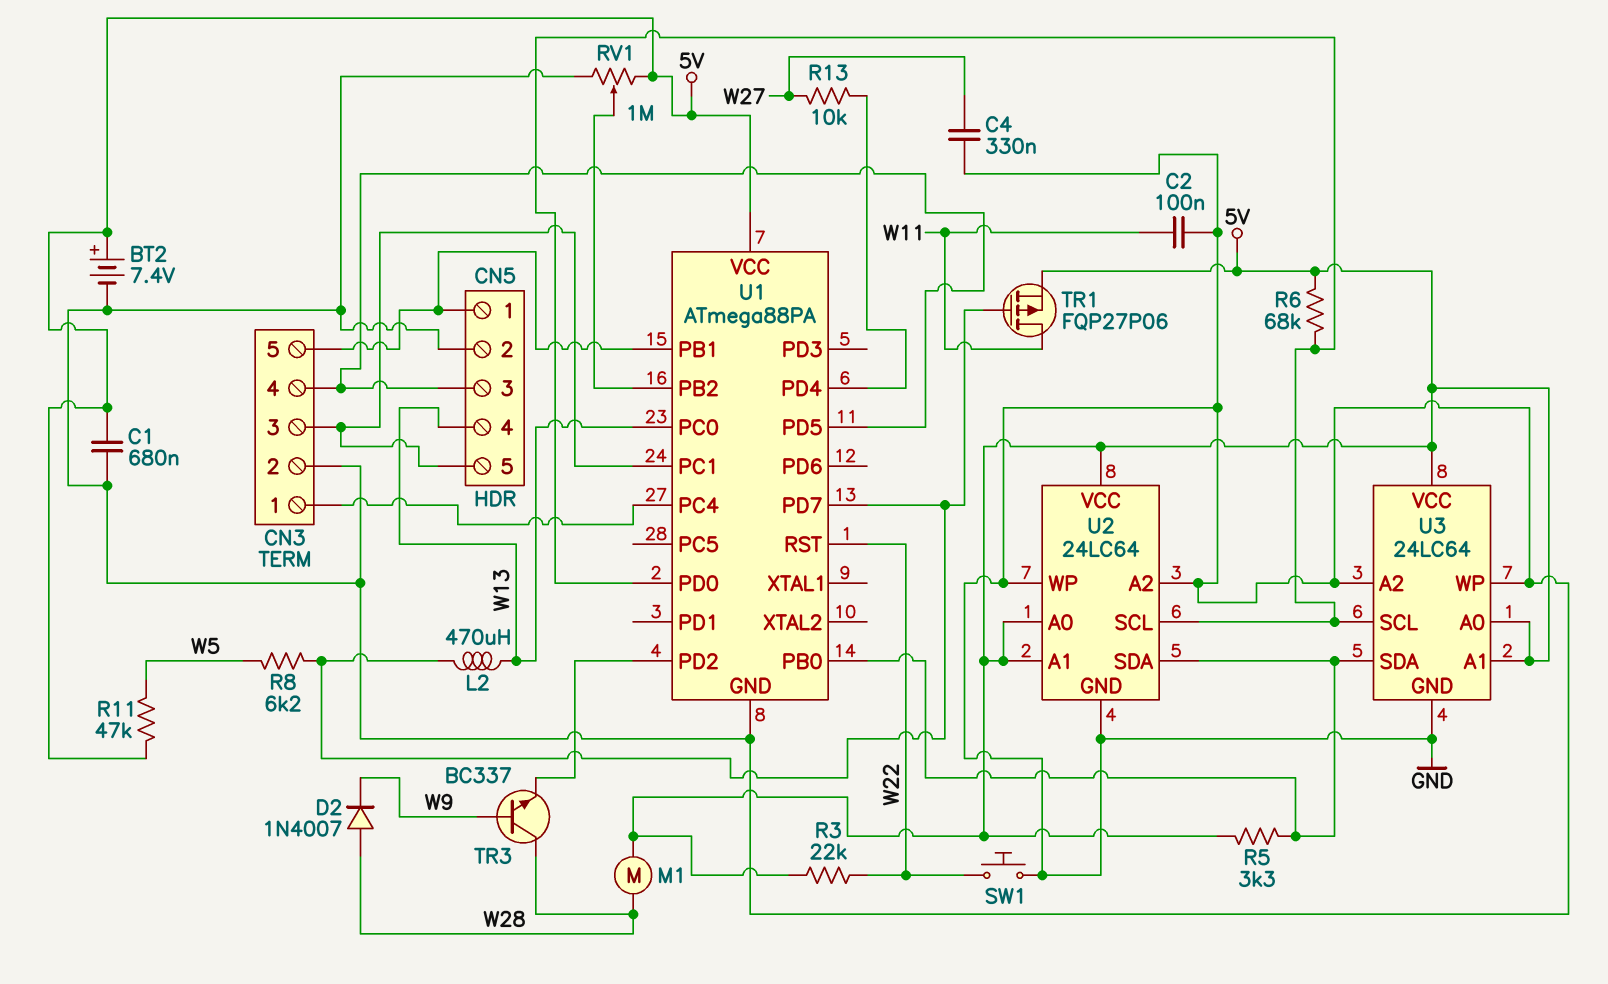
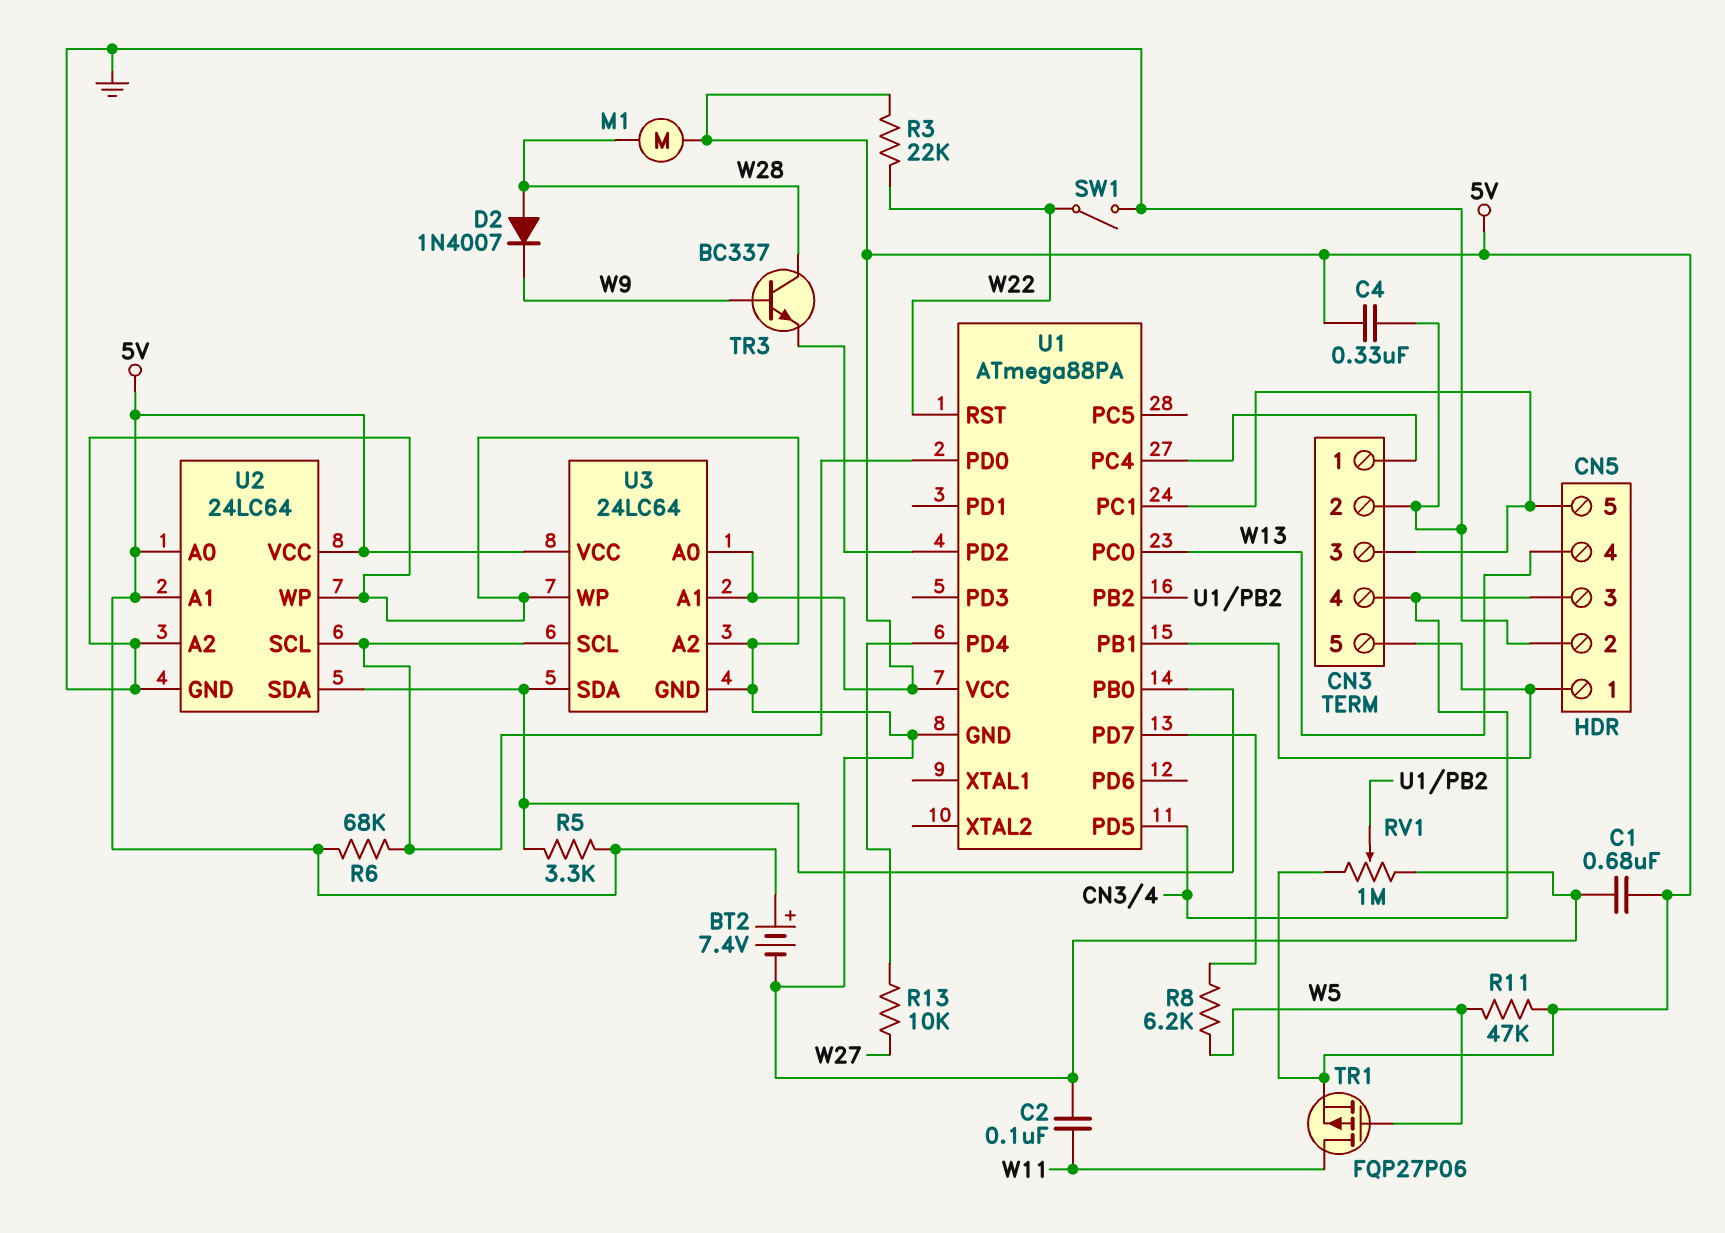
C4: 330nF (GND, W27) -> 330nF (5V, GND)
L2: 470uH (U1/PD7, W13) -> none
SW1: button (GND, W22) -> switch (GND, W22)
TR1: PMOS FQP27P06 (G U1/PD7, D W11, S 5V) -> PMOS FQP27P06 (G W5, D W11, S 5V)

